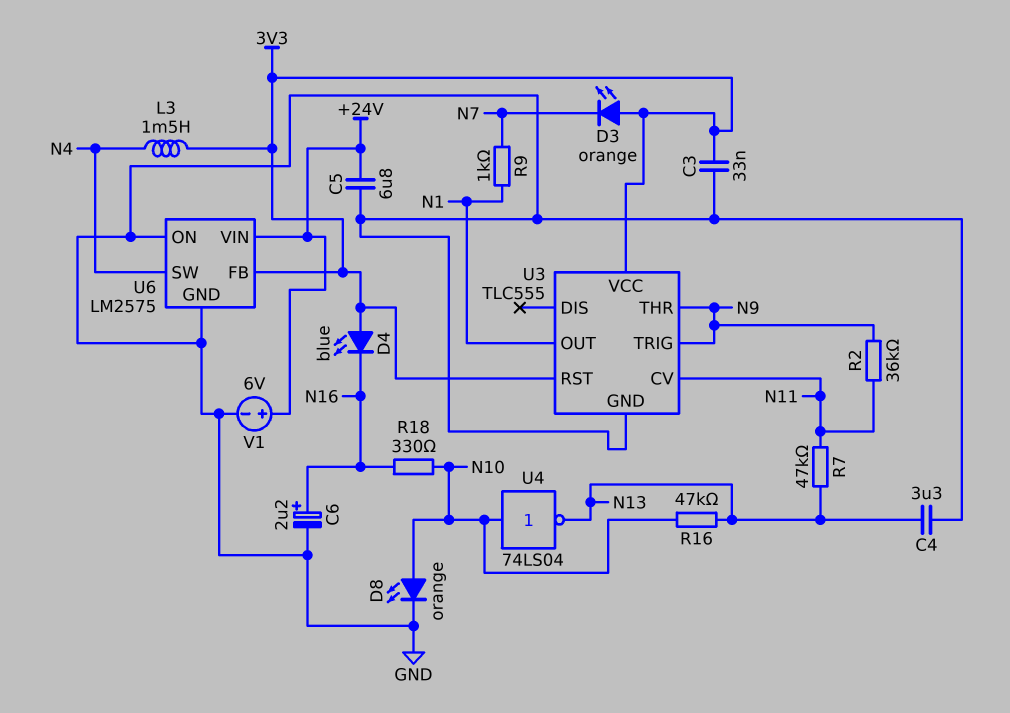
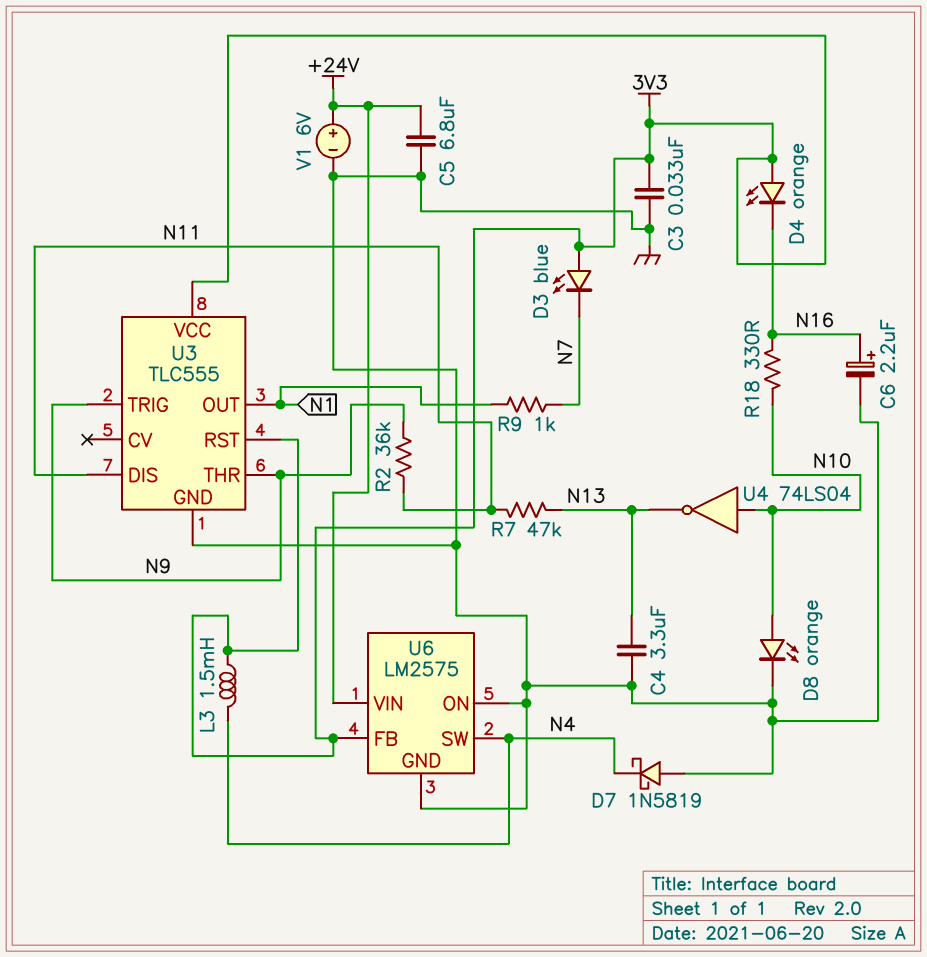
D3: LED orange (A 3V3, K N7) -> LED blue (A 3V3, K N7)
D4: LED blue (A 3V3, K N16) -> LED orange (A 3V3, K N16)
D7: none -> schottky 1N5819 (A GND, K N4)
R16: 47k (N10, N13) -> none
U3 pin CV: N11 -> none
U3 pin DIS: none -> N11

